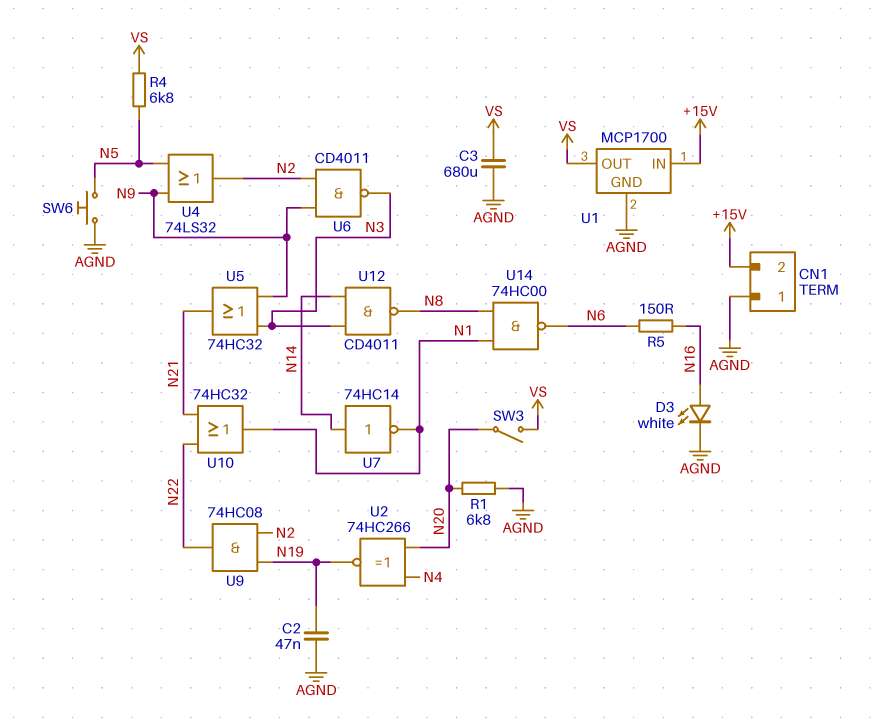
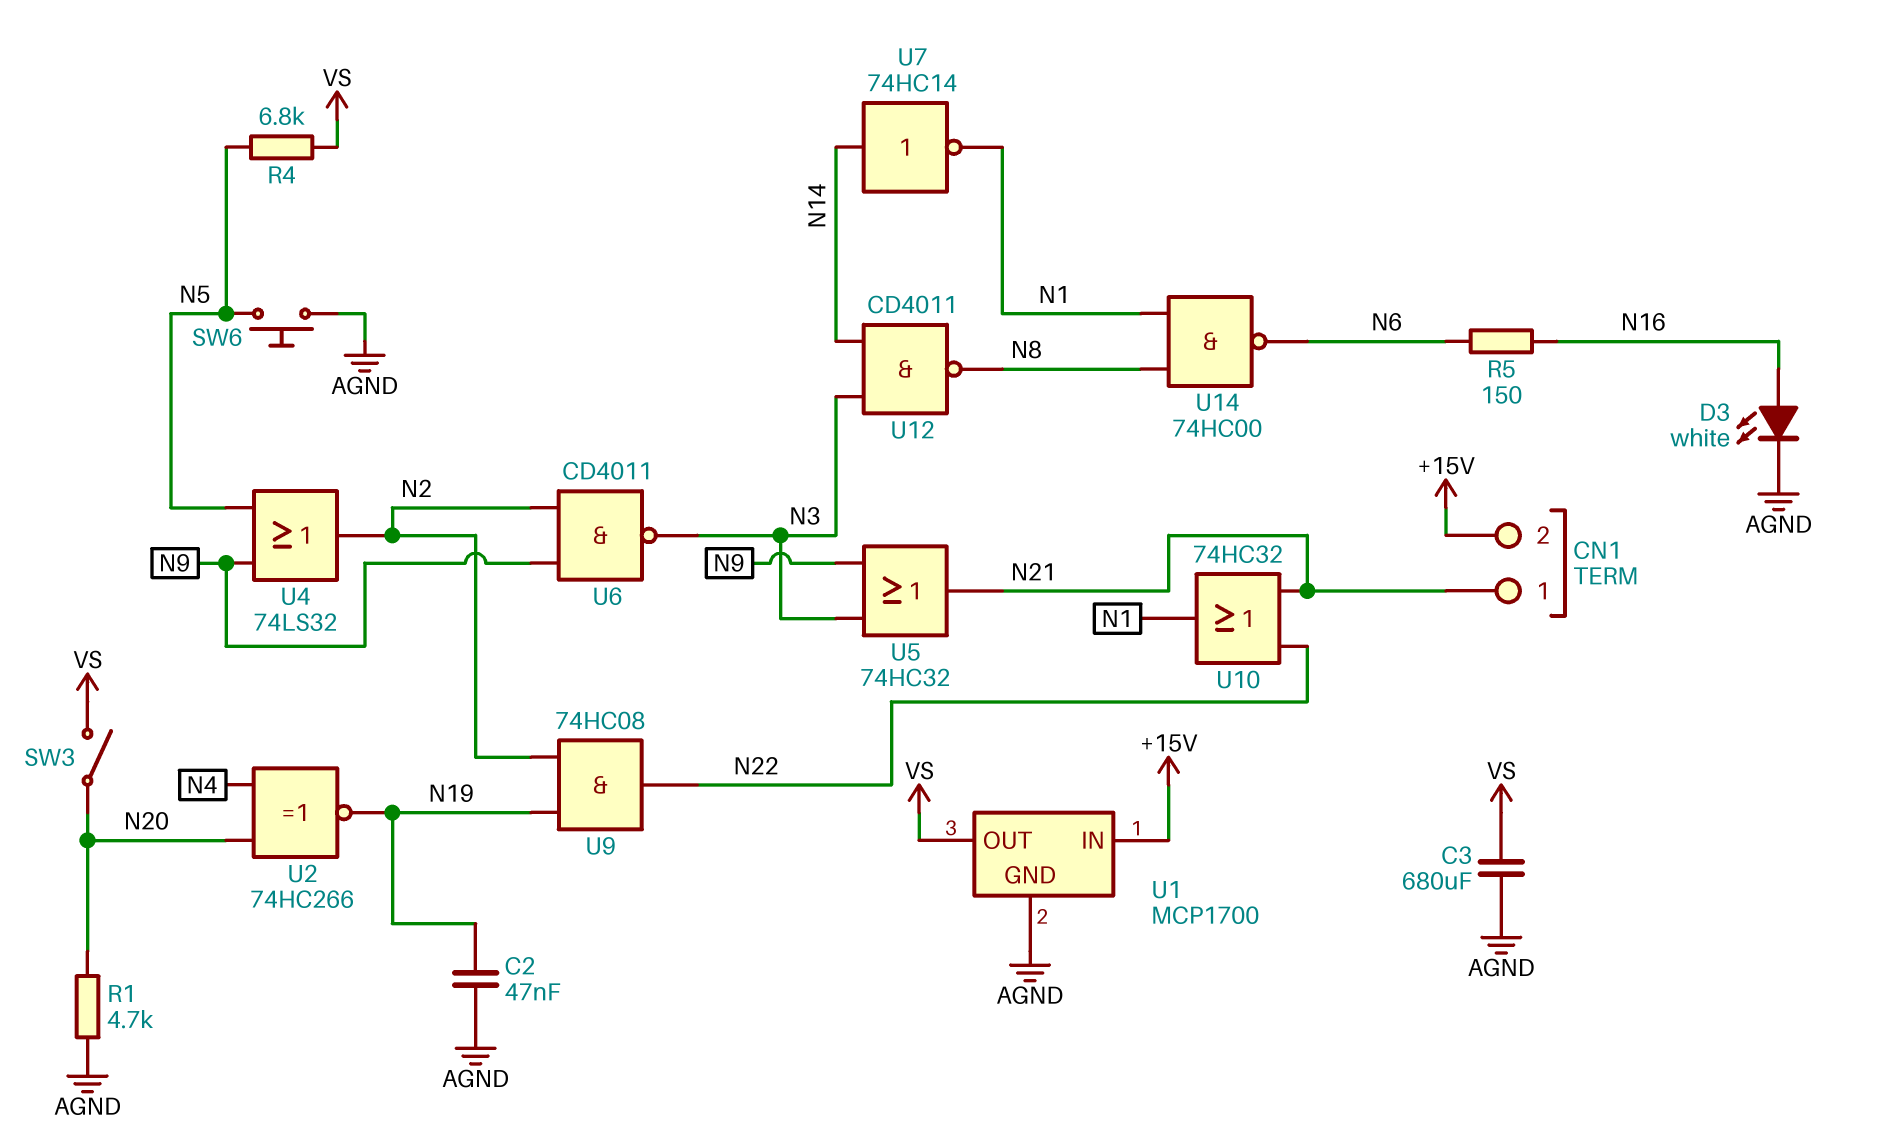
CN1 pin 1: AGND -> N21
R1: 6.8k (AGND, N20) -> 4.7k (AGND, N20)

